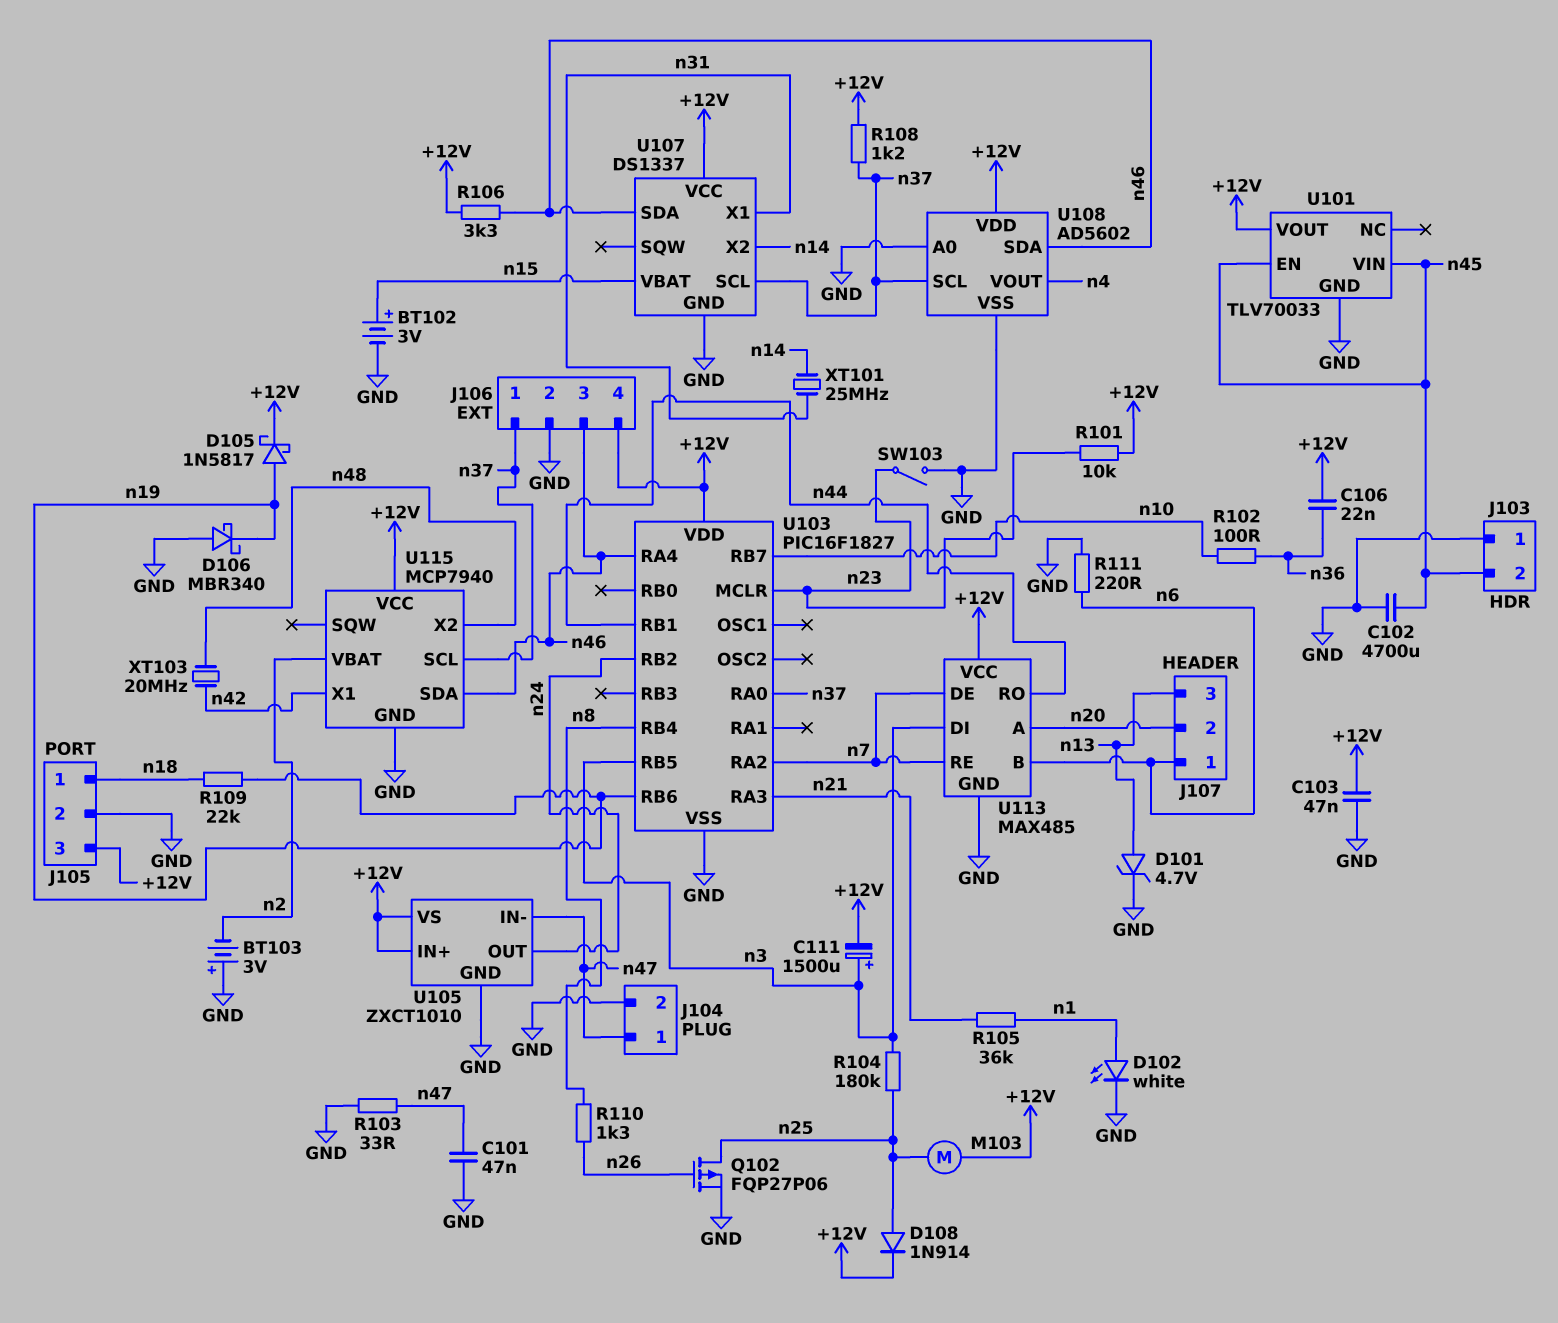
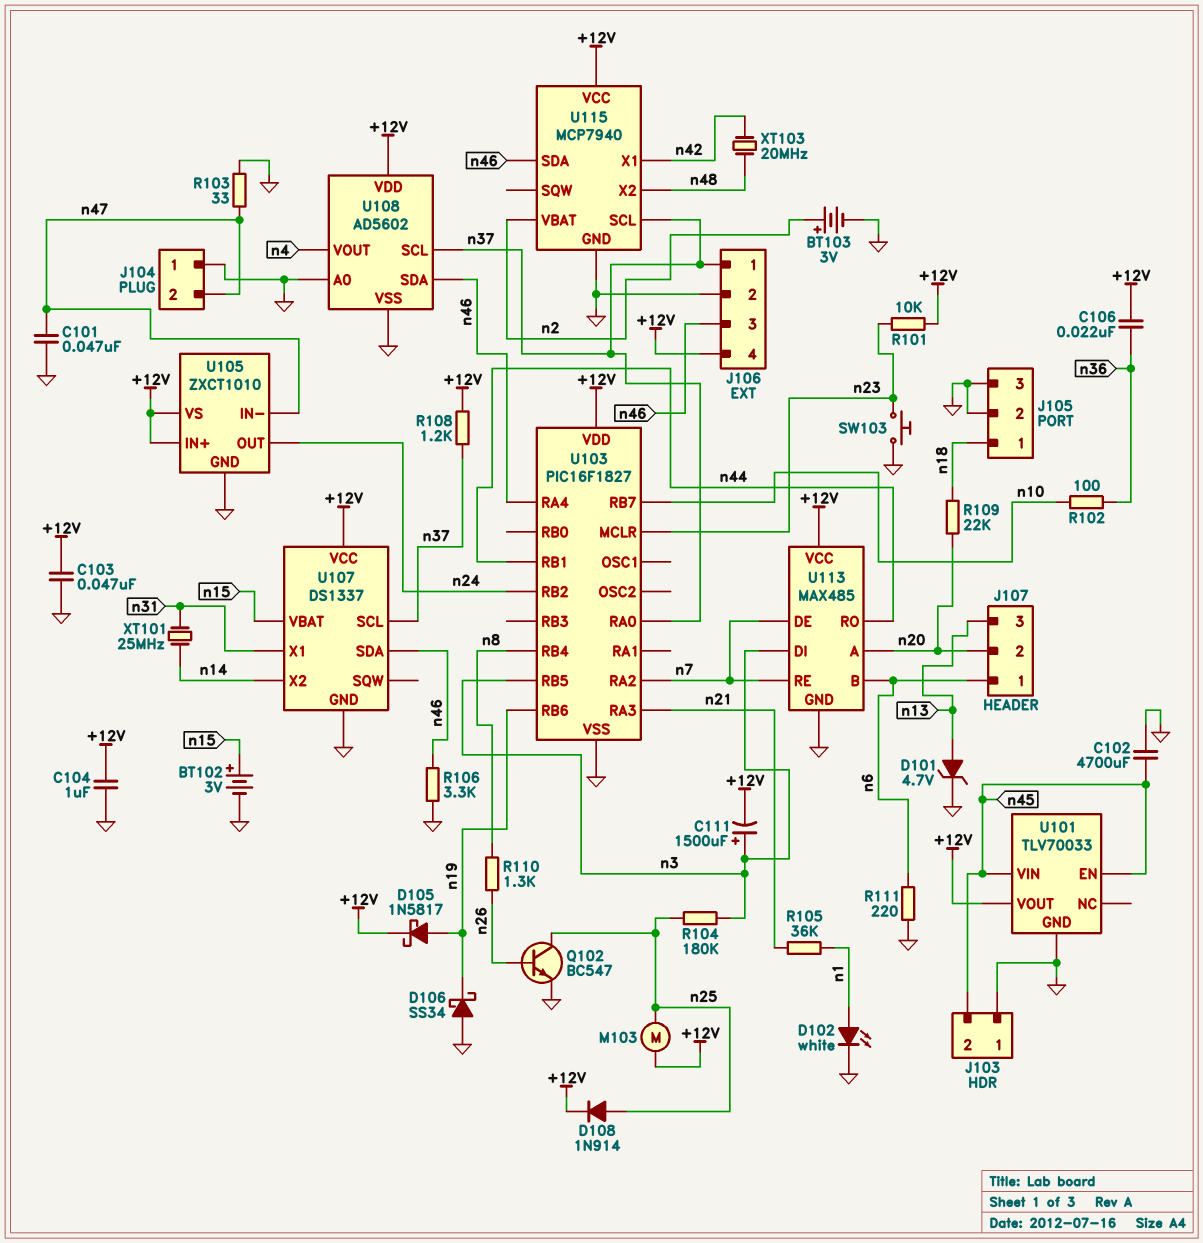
BT103: 3V (plus GND, minus n2) -> 3V (plus n2, minus GND)
C104: none -> 1uF (+12V, GND)
D106: schottky MBR340 (A GND, K n19) -> schottky SS34 (A GND, K n19)
J104 pin 1: n47 -> GND
J104 pin 2: GND -> n47
J105 pin 3: +12V -> GND
Q102: PMOS FQP27P06 (G n26, D n25, S GND) -> NPN BC547 (B n26, C n25, E GND)
R106: 3.3k (+12V, n46) -> 3.3k (GND, n46)
R109: 22k (n18, n19) -> 22k (n18, n20)
SW103: switch (GND, n23) -> button (GND, n23)

